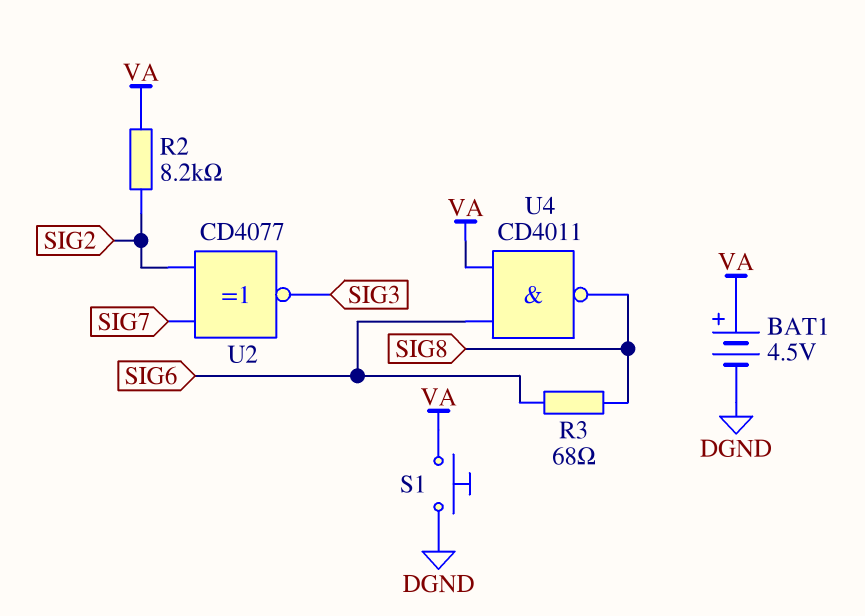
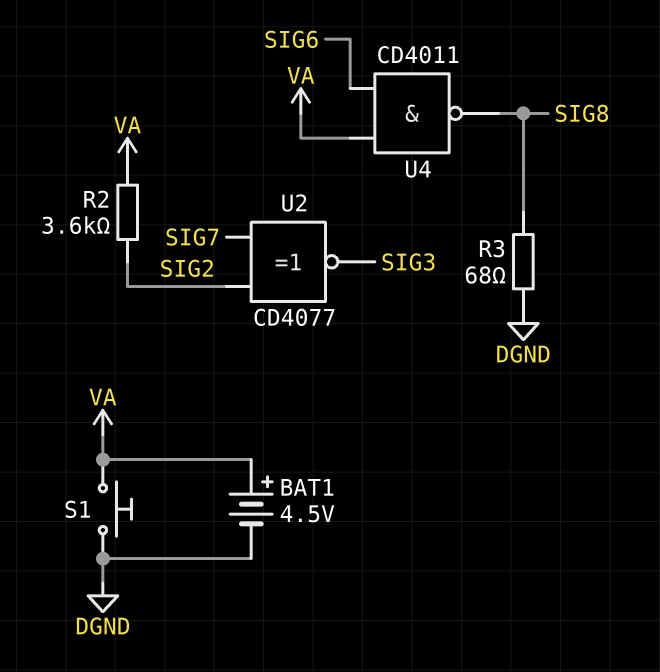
R2: 8.2k (SIG2, VA) -> 3.6k (SIG2, VA)
R3: 68 (SIG6, SIG8) -> 68 (DGND, SIG8)

